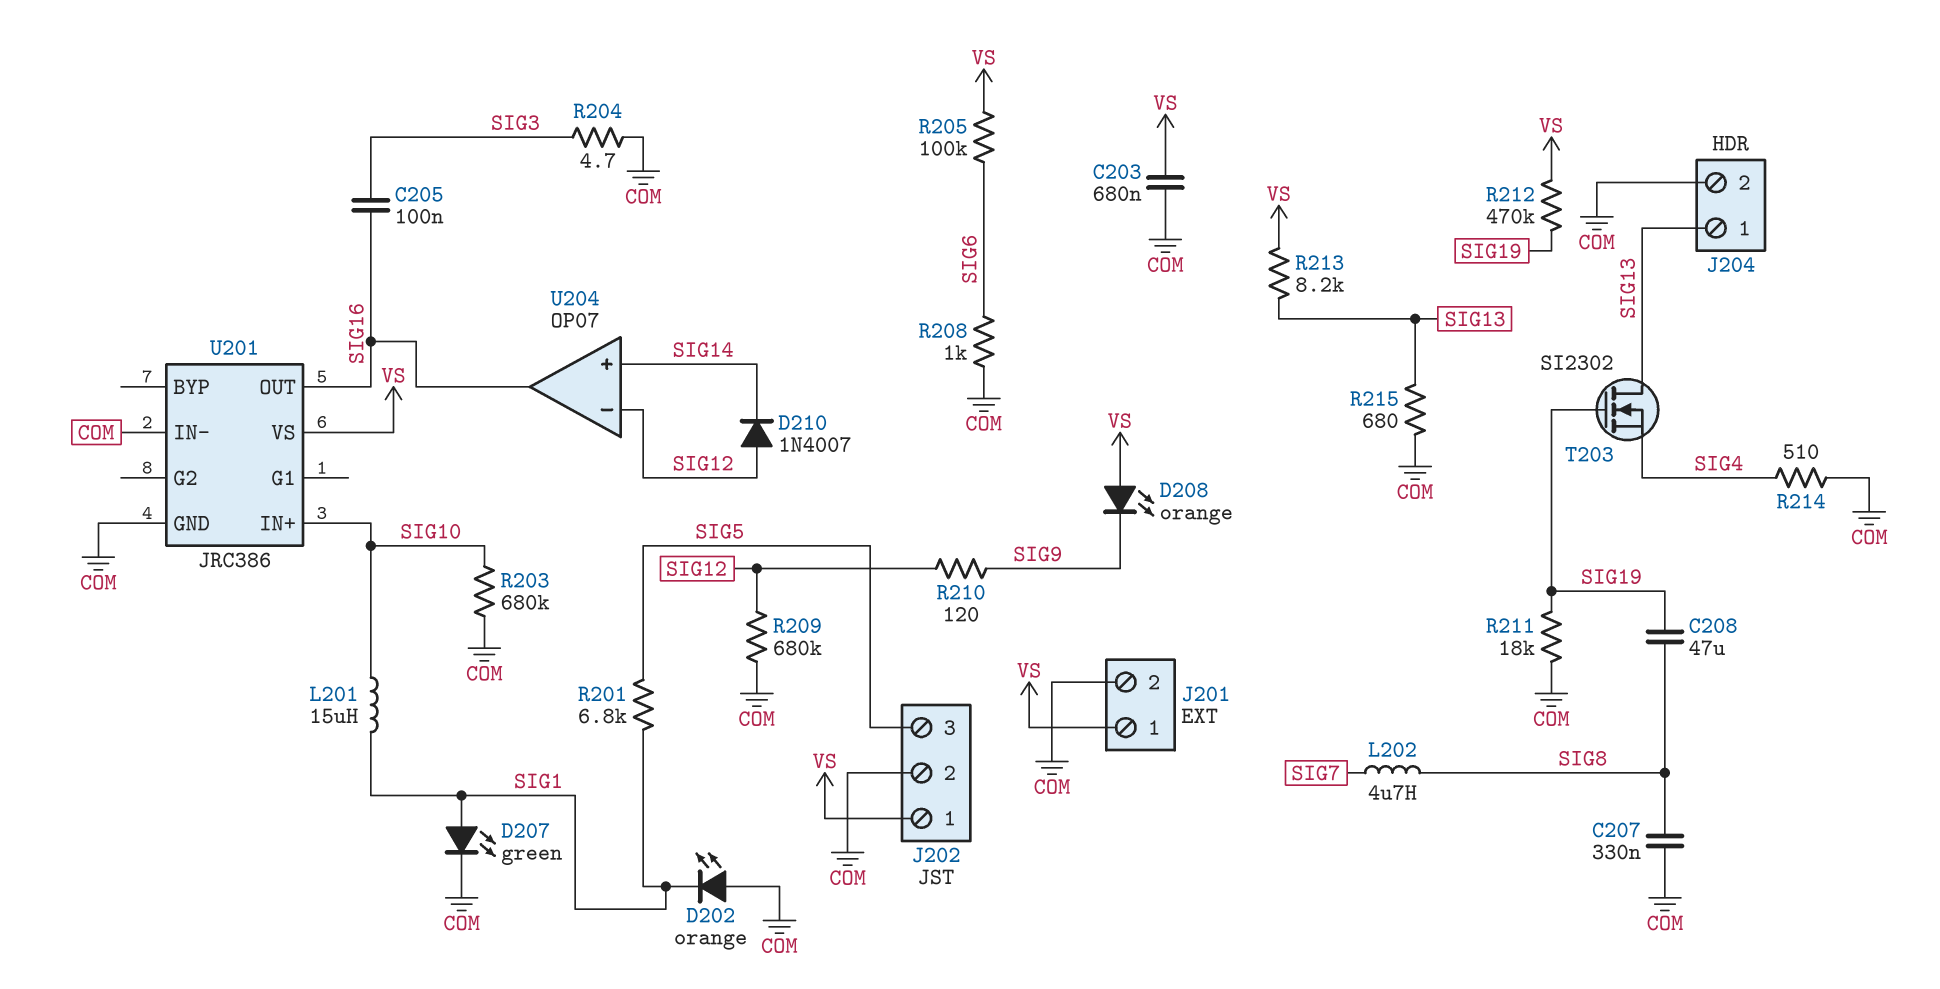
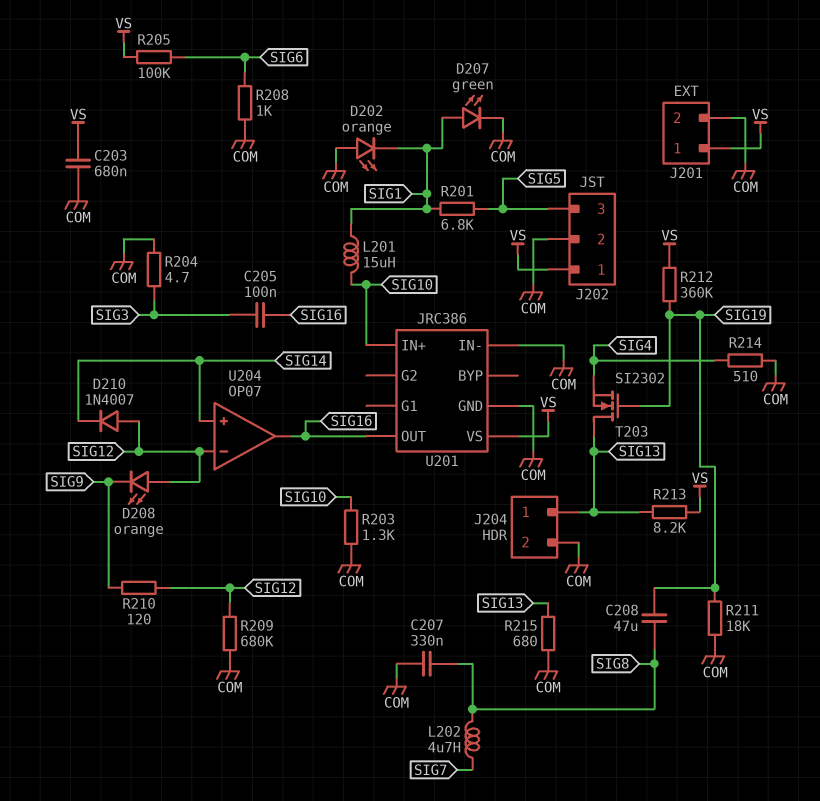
D208: LED orange (A VS, K SIG9) -> LED orange (A SIG12, K SIG9)
R203: 680k (COM, SIG10) -> 1.3k (COM, SIG10)
R212: 470k (SIG19, VS) -> 360k (SIG19, VS)

